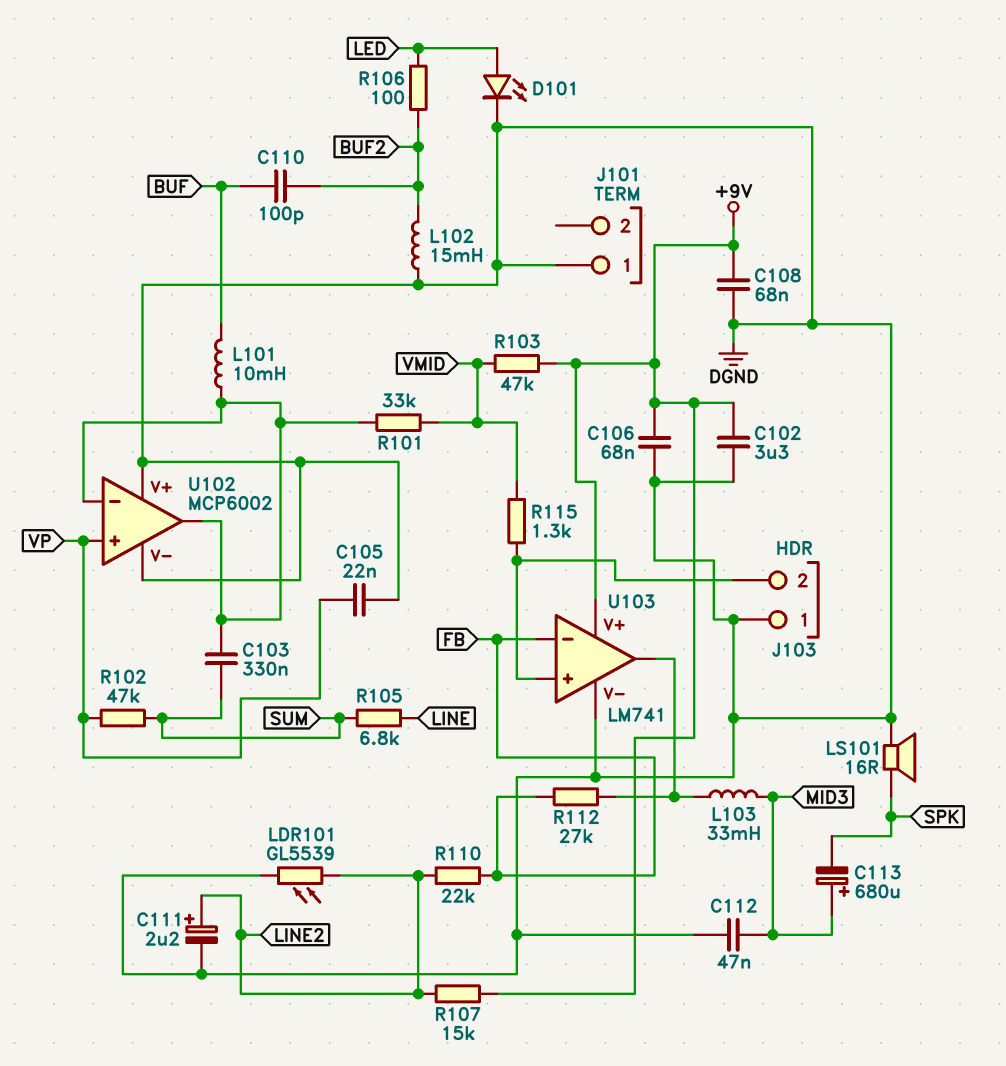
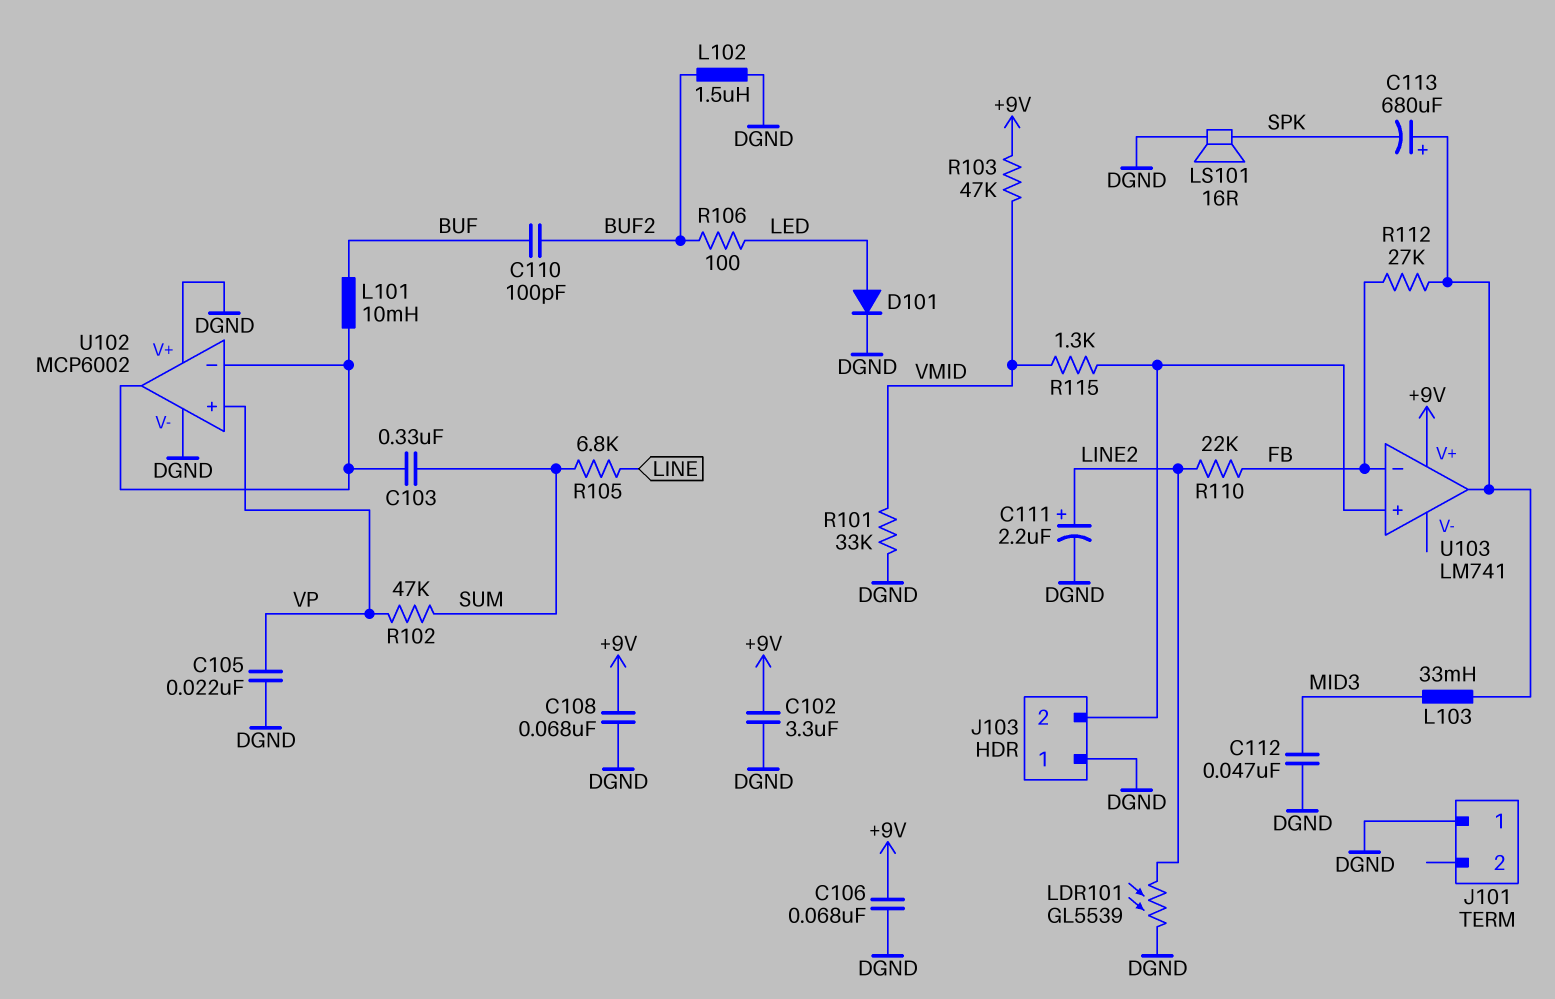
C113: 680uF (plus MID3, minus SPK) -> 680uF (plus U103/out, minus SPK)
D101: LED (A LED, K DGND) -> diode (A LED, K DGND)
L102: 15mH (BUF2, DGND) -> 1.5uH (BUF2, DGND)
R101: 33k (U102/in-, VMID) -> 33k (DGND, VMID)
R107: 15k (+9V, LINE2) -> none
U103 pin V-: DGND -> none

